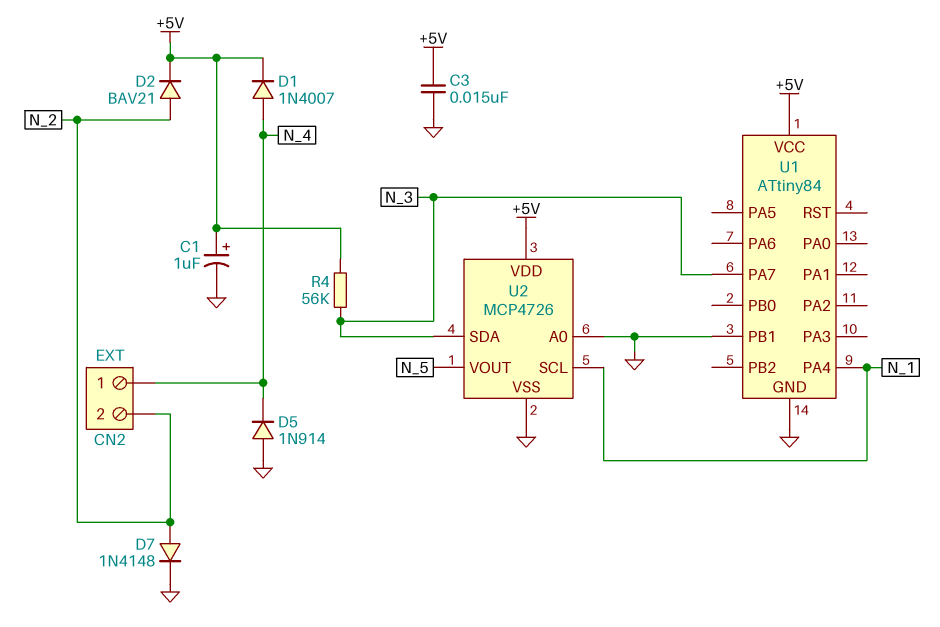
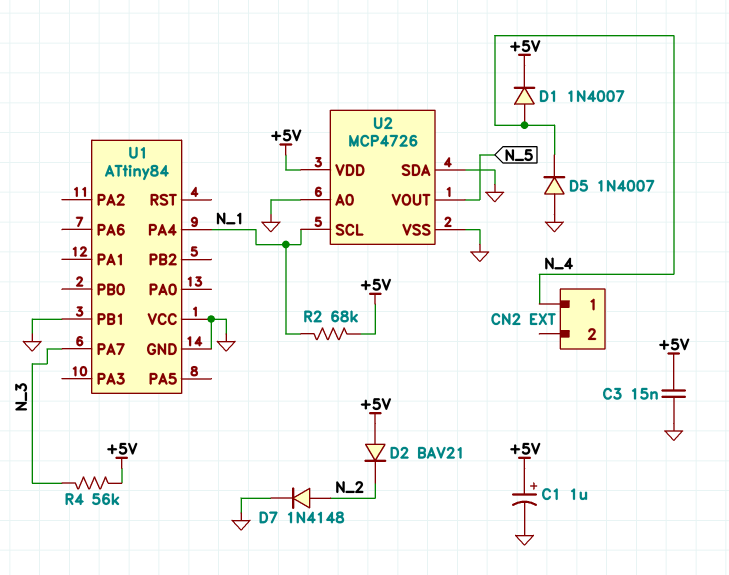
CN2 pin 2: N_2 -> none
D2: diode BAV21 (A N_2, K +5V) -> diode BAV21 (A +5V, K N_2)
D5: diode 1N914 (A GND, K N_4) -> diode 1N4007 (A GND, K N_4)
R2: none -> 68k (+5V, N_1)
U1 pin VCC: +5V -> GND
U2 pin SDA: N_3 -> GND

